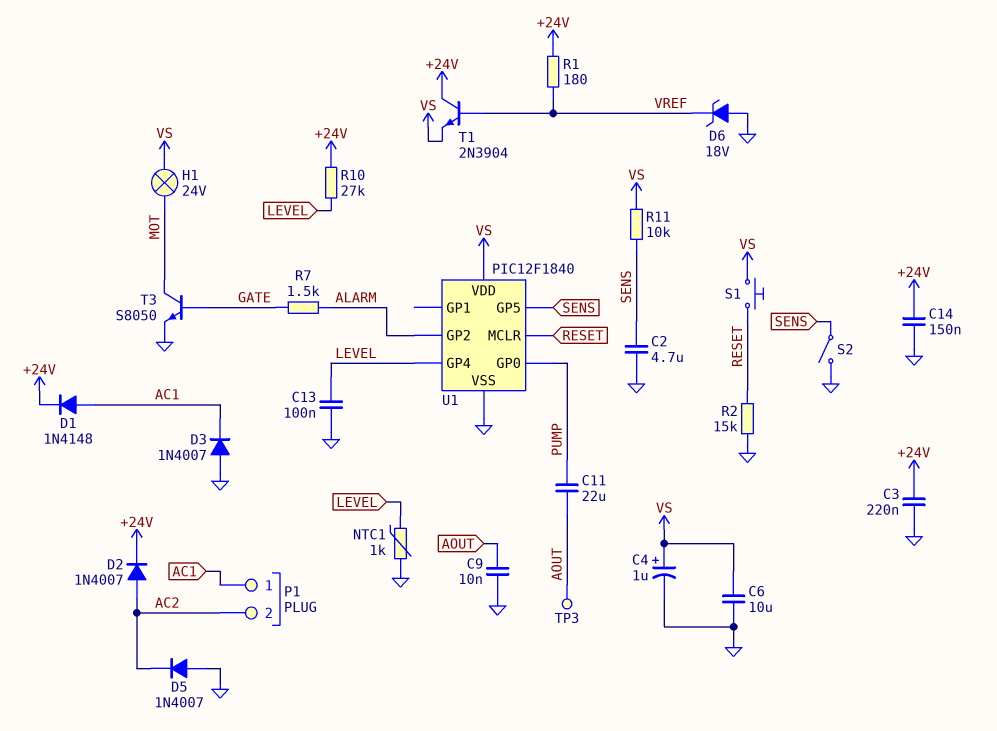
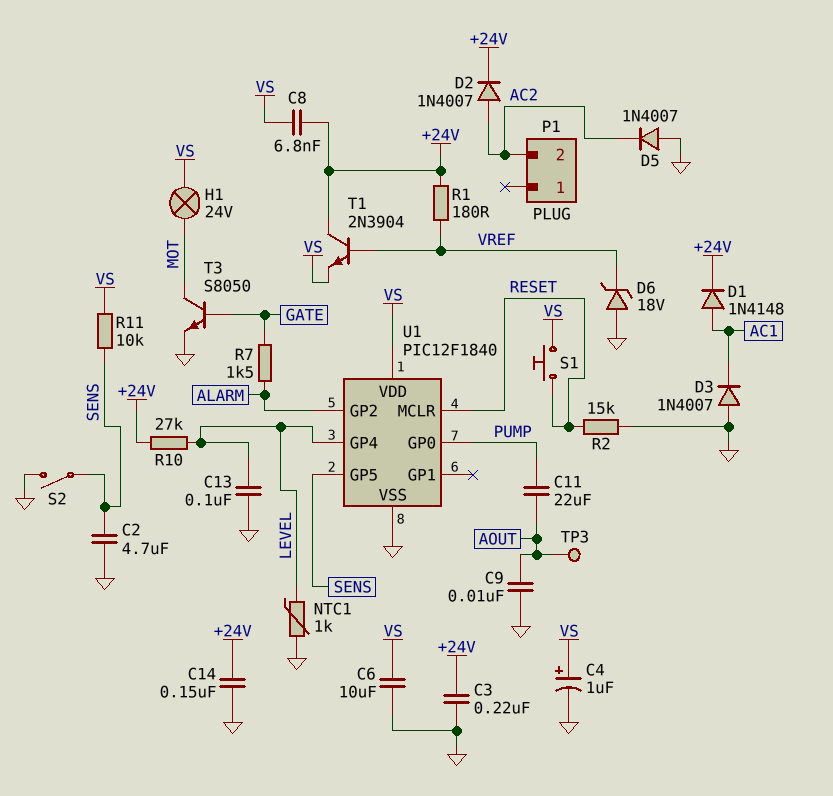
C8: none -> 6.8nF (+24V, VS)
P1 pin 1: AC1 -> none

